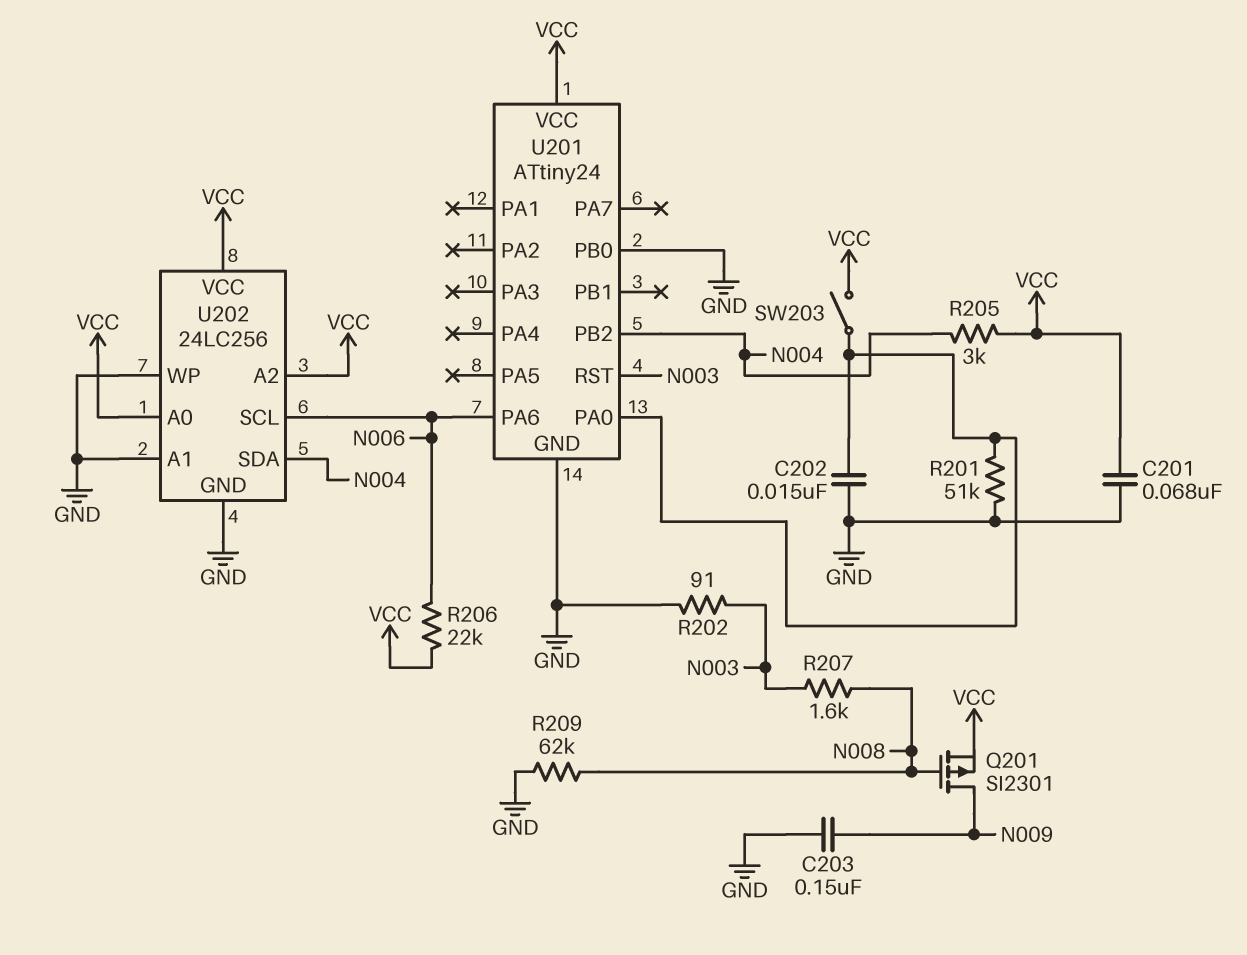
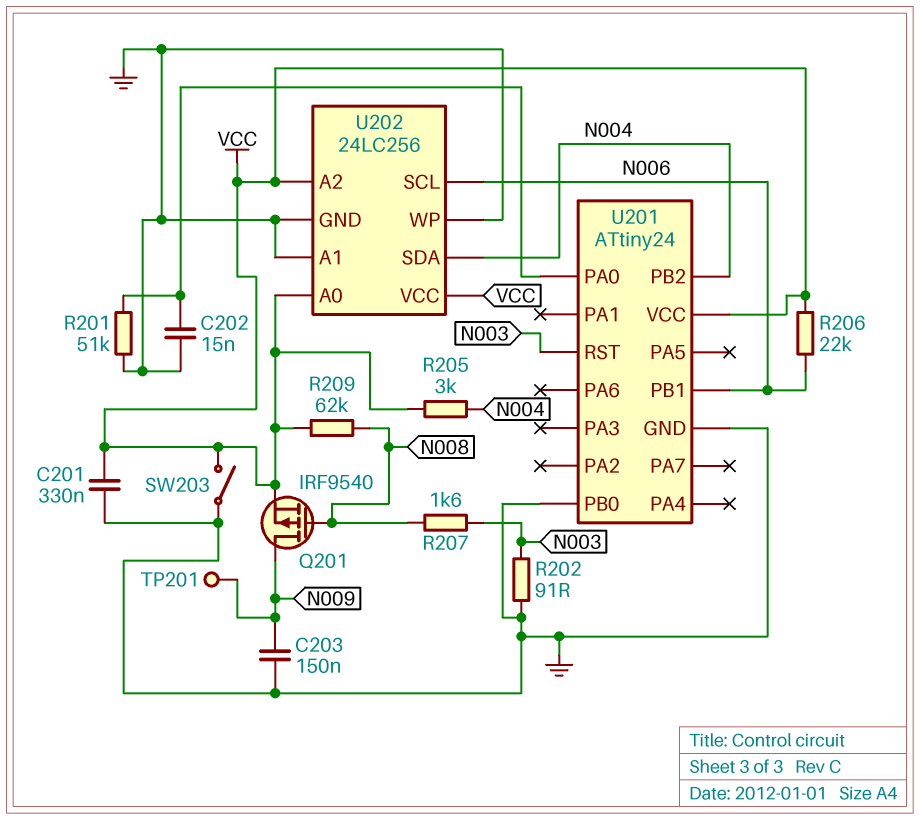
C201: 68nF (GND, VCC) -> 330nF (GND, VCC)
Q201: PMOS SI2301 (G N008, D N009, S VCC) -> PMOS IRF9540 (G N008, D N009, S VCC)
R209: 62k (GND, N008) -> 62k (N008, VCC)
SW203: switch (U201/PA0, VCC) -> switch (GND, VCC)
TP201: none -> test point (N009)
U201 pin PA6: N006 -> none
U201 pin PB1: none -> N006

